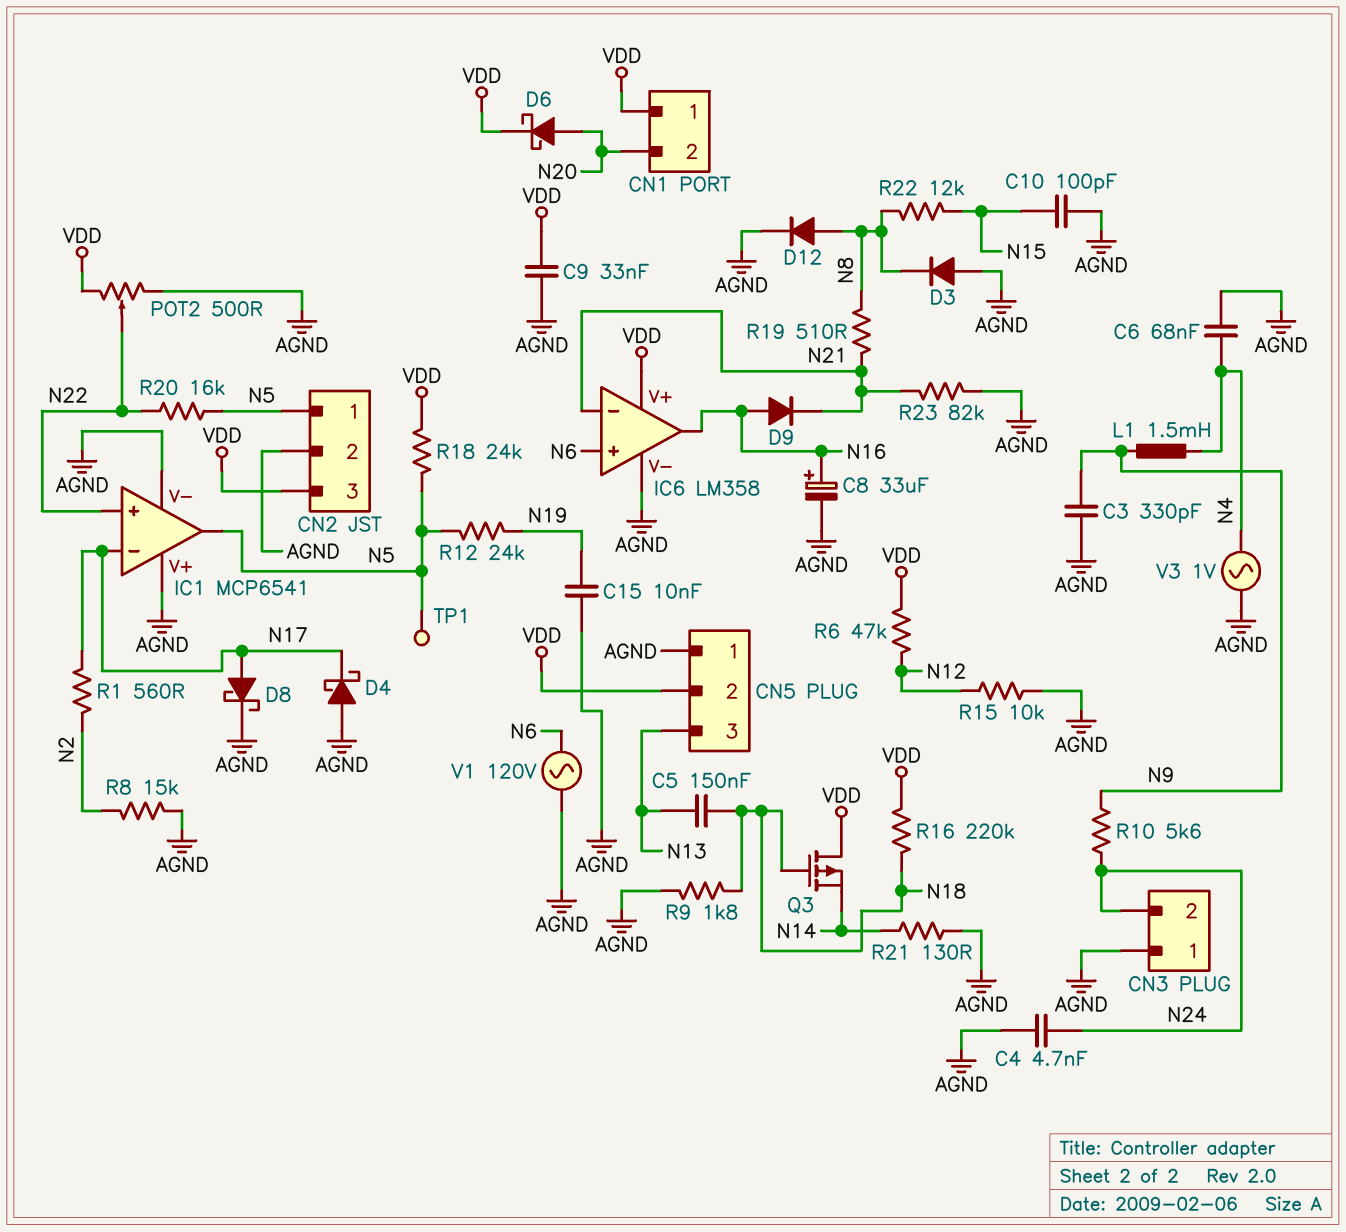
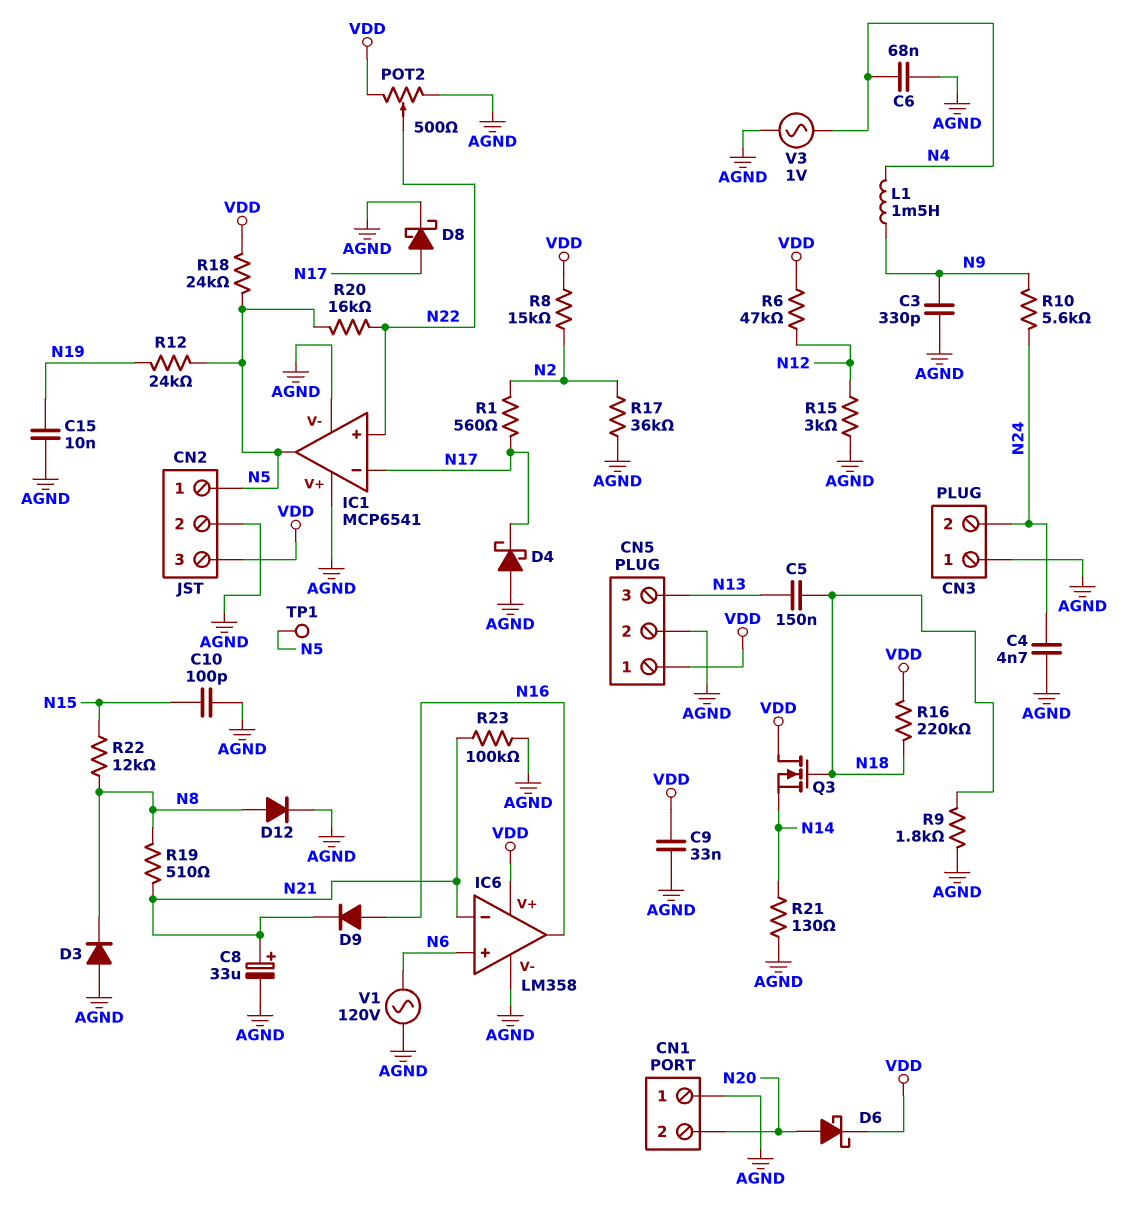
C8: 33uF (plus N16, minus AGND) -> 33uF (plus N21, minus AGND)
CN1 pin 1: VDD -> AGND
CN5 pin 1: AGND -> VDD
CN5 pin 2: VDD -> AGND
Q3: PMOS (G N18, D VDD, S N14) -> NMOS (G N18, D VDD, S N14)
R8: 15k (AGND, N2) -> 15k (N2, VDD)
R15: 10k (AGND, N12) -> 3k (AGND, N12)
R17: none -> 36k (AGND, N2)
R23: 82k (AGND, N21) -> 100k (AGND, N21)

